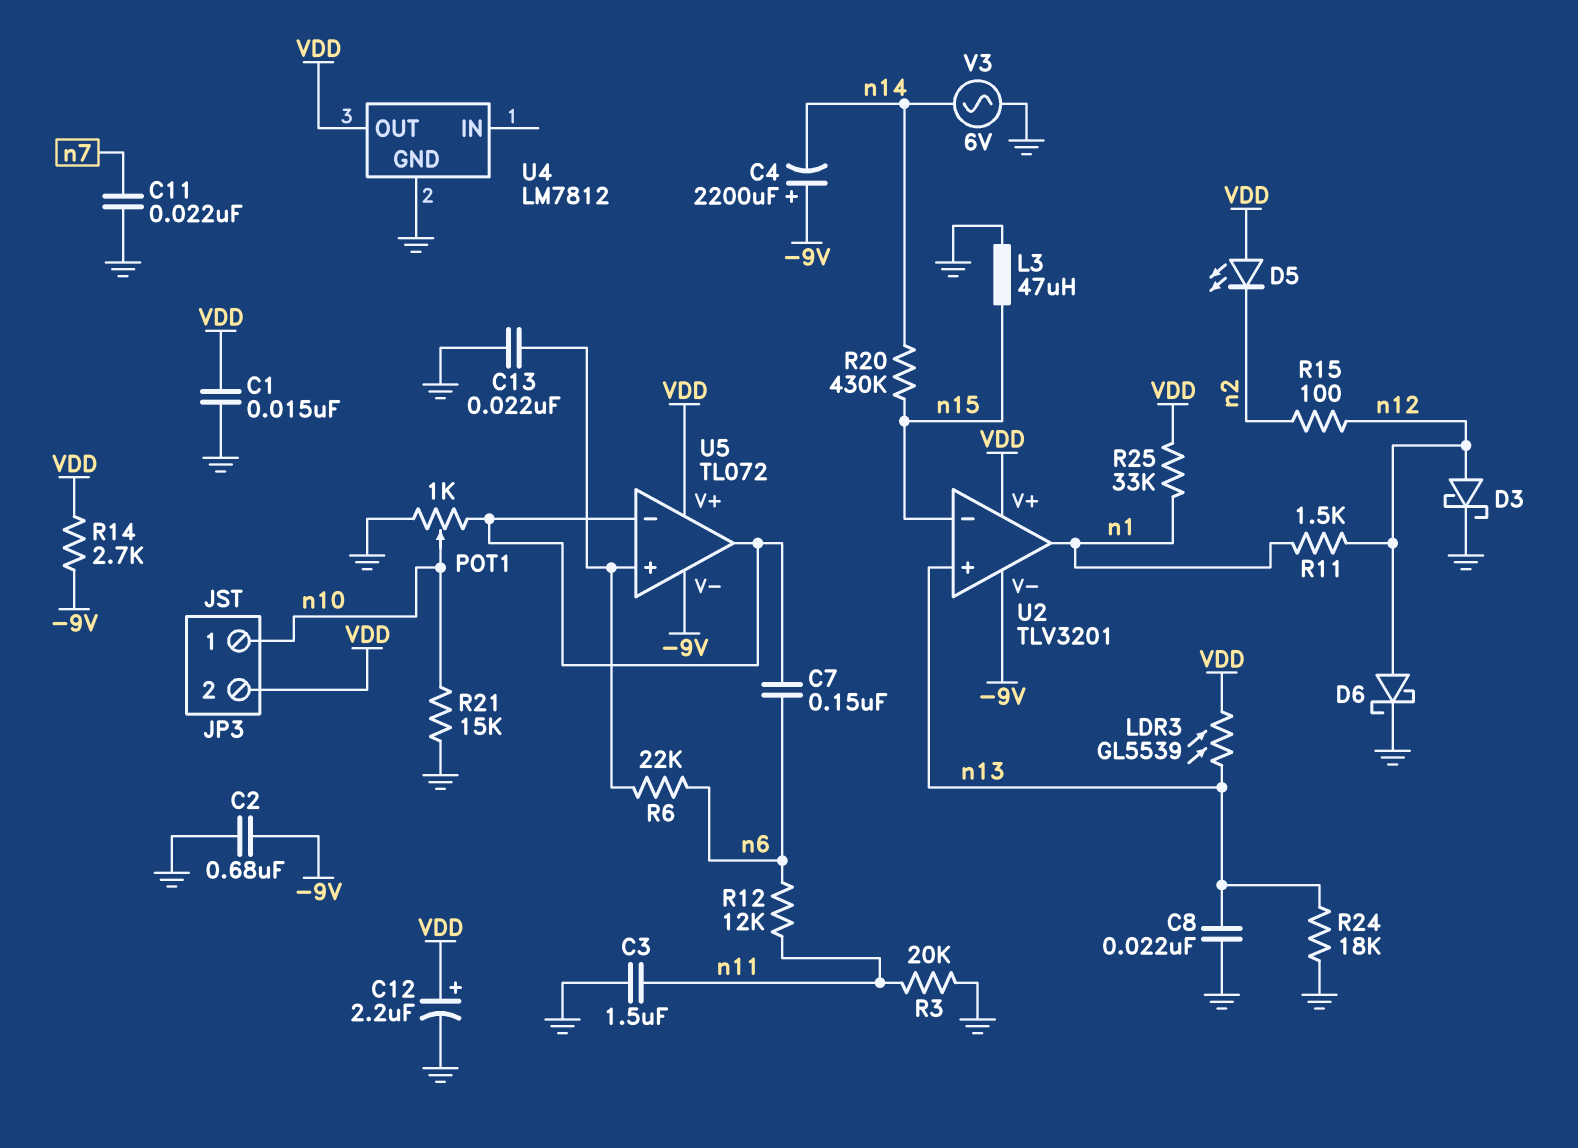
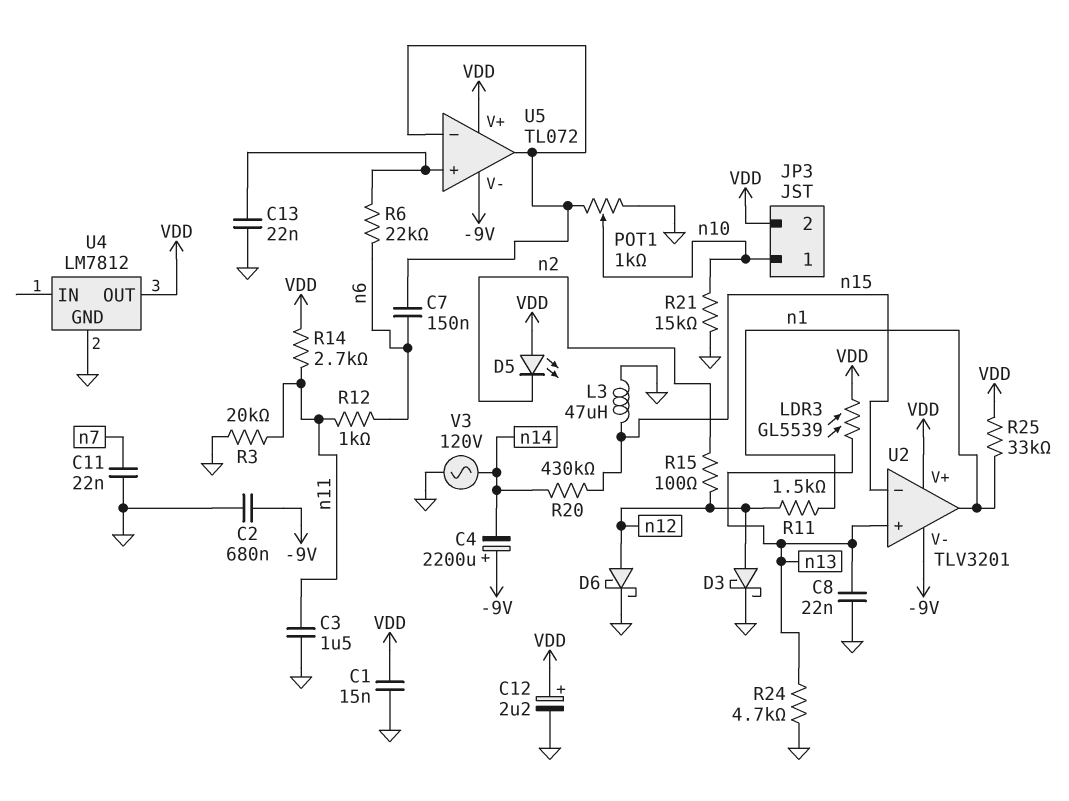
R12: 12k (n6, n11) -> 1k (n6, n11)
R14: 2.7k (-9V, VDD) -> 2.7k (VDD, n11)
R24: 18k (GND, n13) -> 4.7k (GND, n13)
V3: AC 6V (GND, n14) -> AC 120V (GND, n14)

